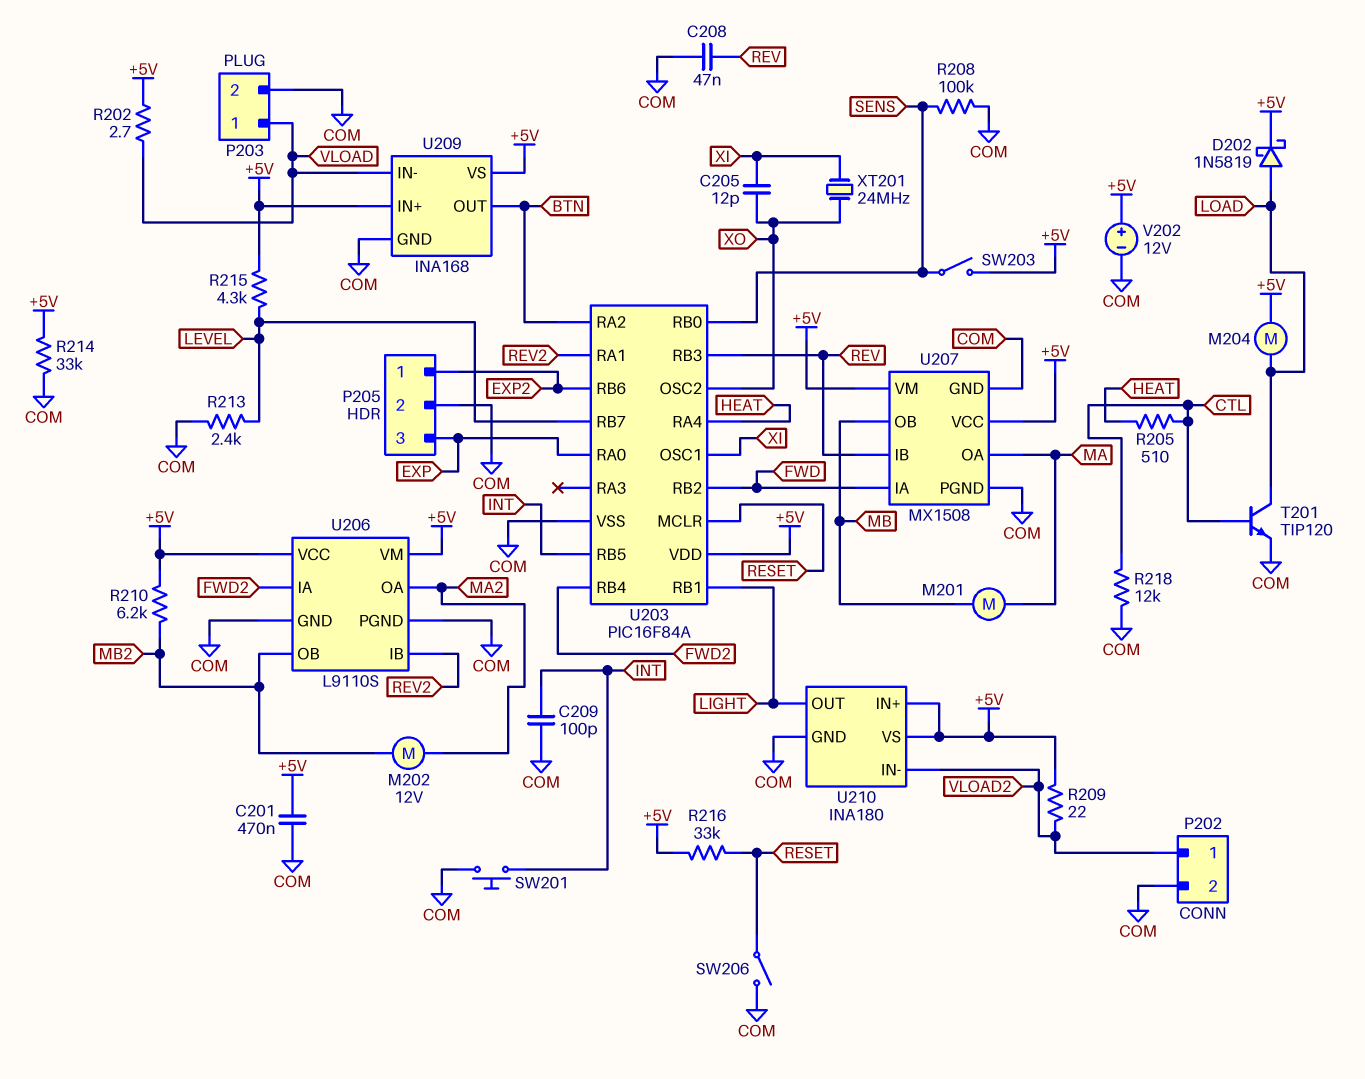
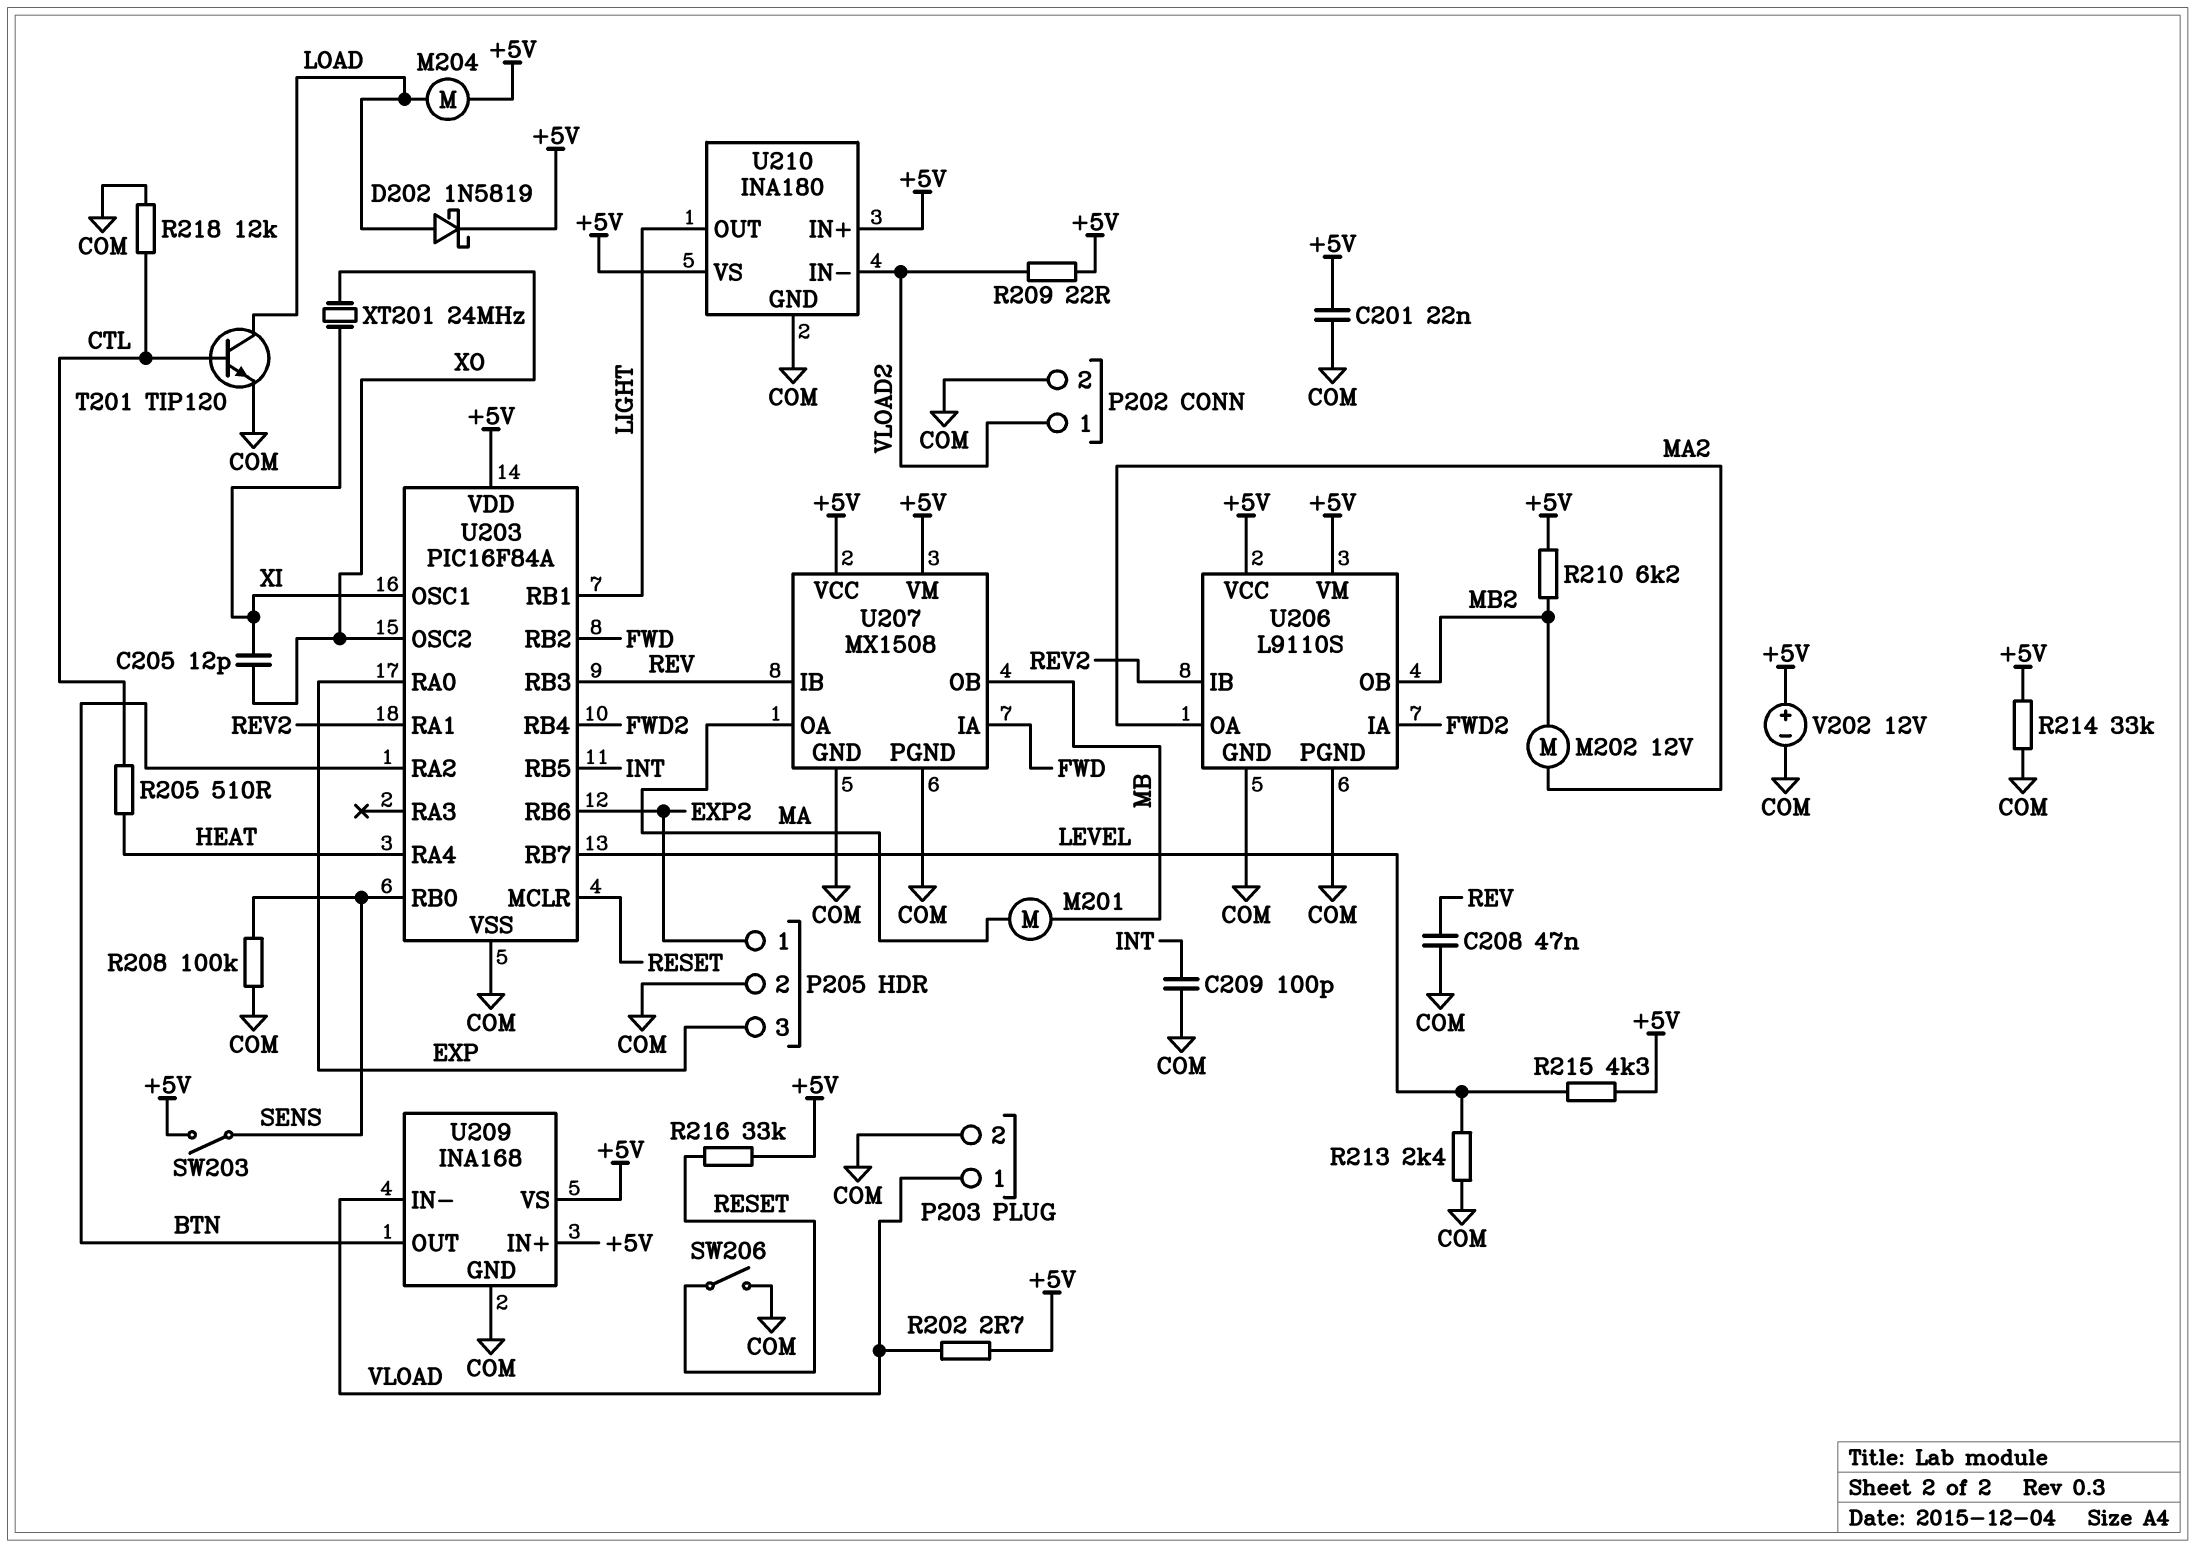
C201: 470nF (+5V, COM) -> 22nF (+5V, COM)
SW201: button (COM, INT) -> none

